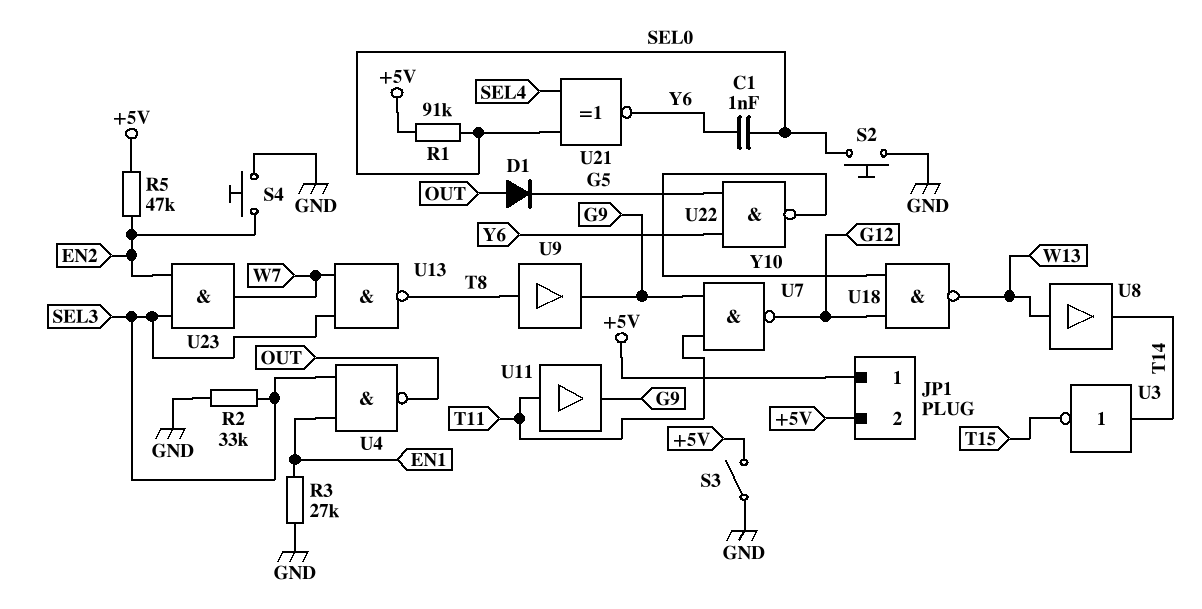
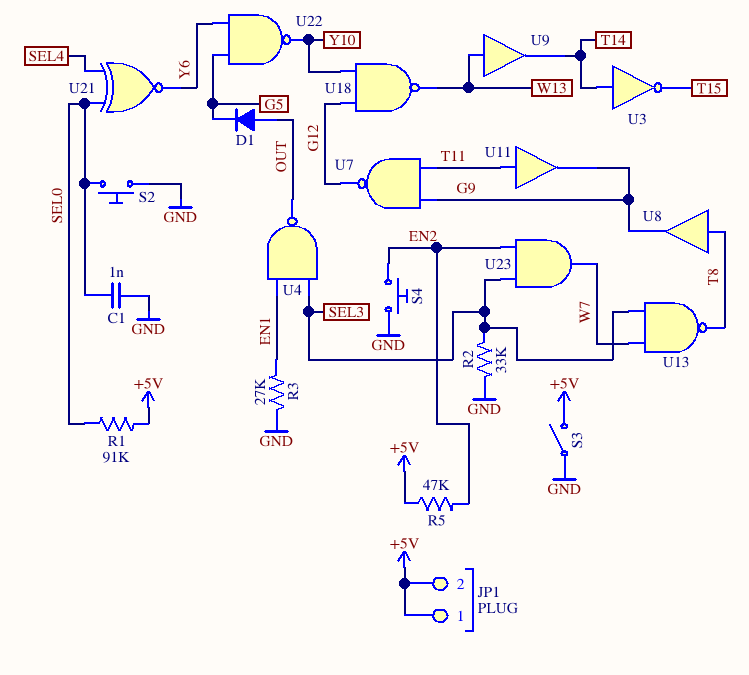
C1: 1nF (SEL0, Y6) -> 1nF (GND, SEL0)
U8: buffer (in W13, out T14) -> buffer (in T8, out G9)
U9: buffer (in T8, out G9) -> buffer (in W13, out T14)

